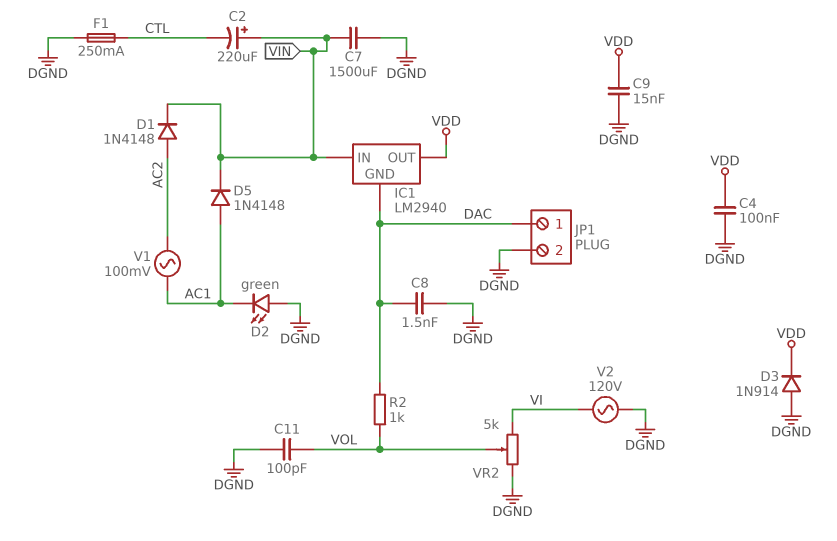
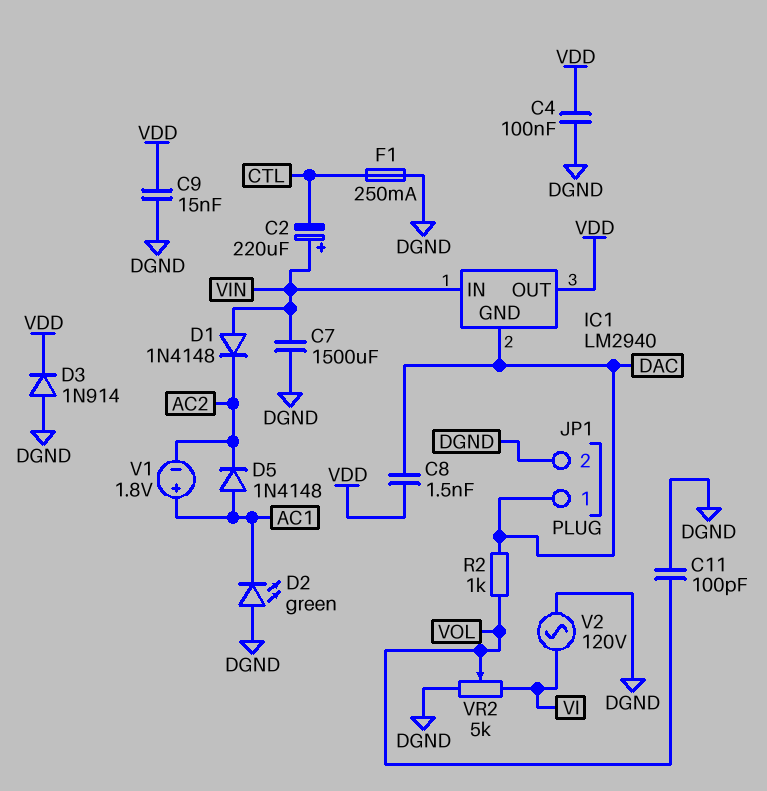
C8: 1.5nF (DAC, DGND) -> 1.5nF (DAC, VDD)
D1: diode 1N4148 (A AC2, K VIN) -> diode 1N4148 (A VIN, K AC2)
D5: diode 1N4148 (A AC1, K VIN) -> diode 1N4148 (A AC1, K AC2)
V1: AC 100mV (AC1, AC2) -> 1.8V (plus AC1, minus AC2)

